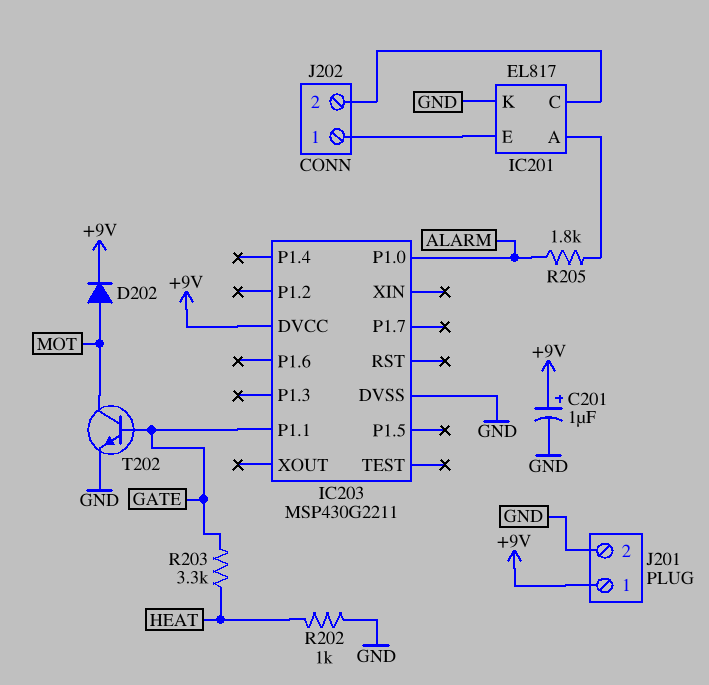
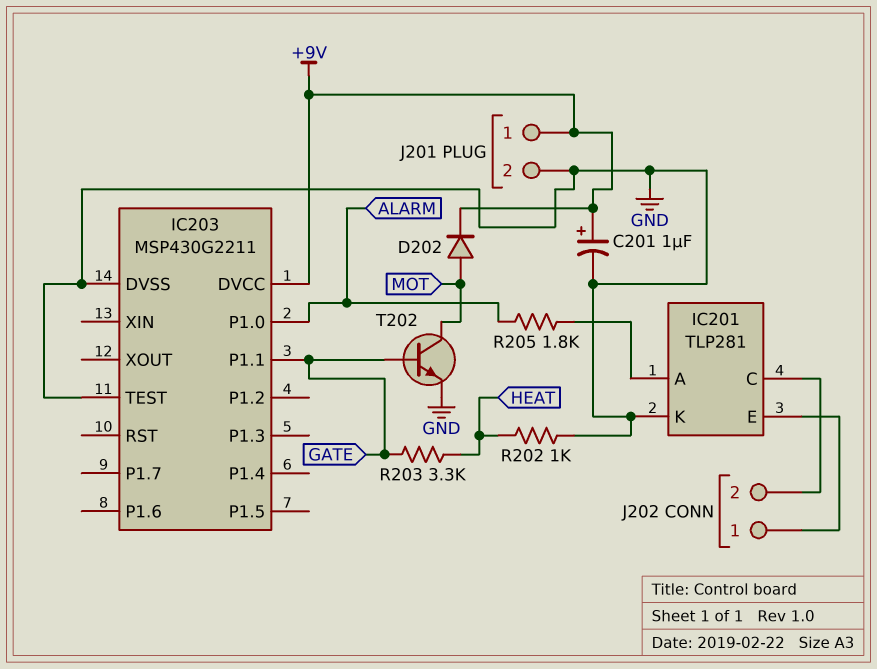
IC201: EL817 -> TLP281
IC203 pin TEST: none -> GND

